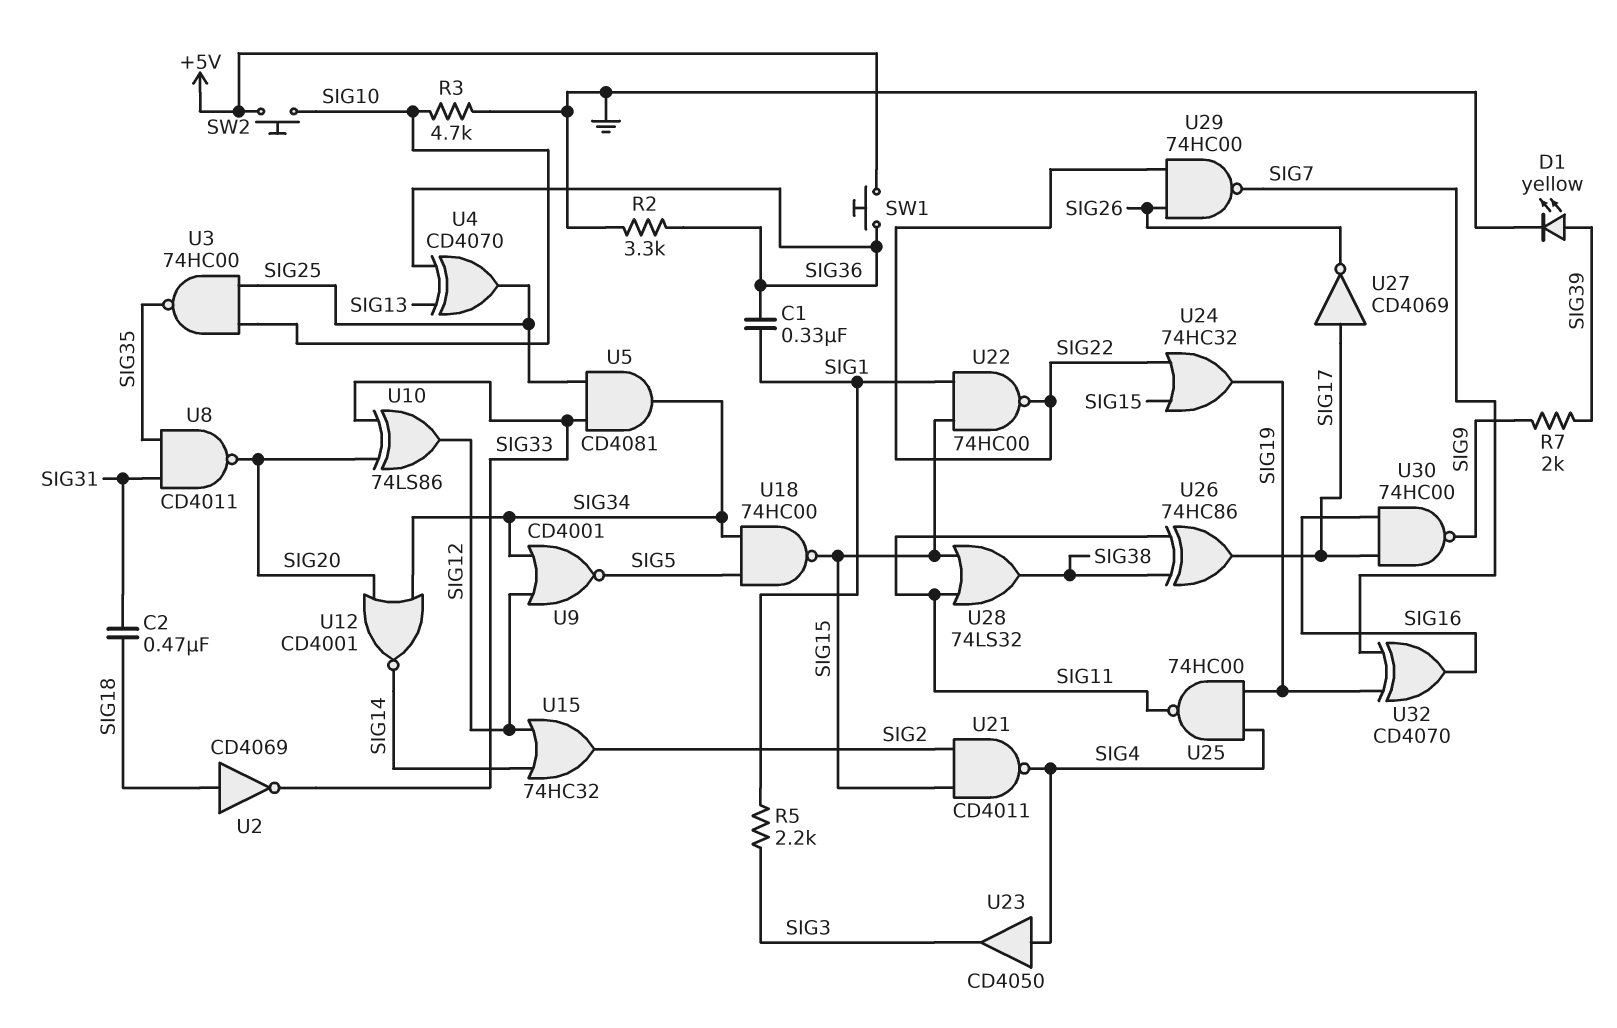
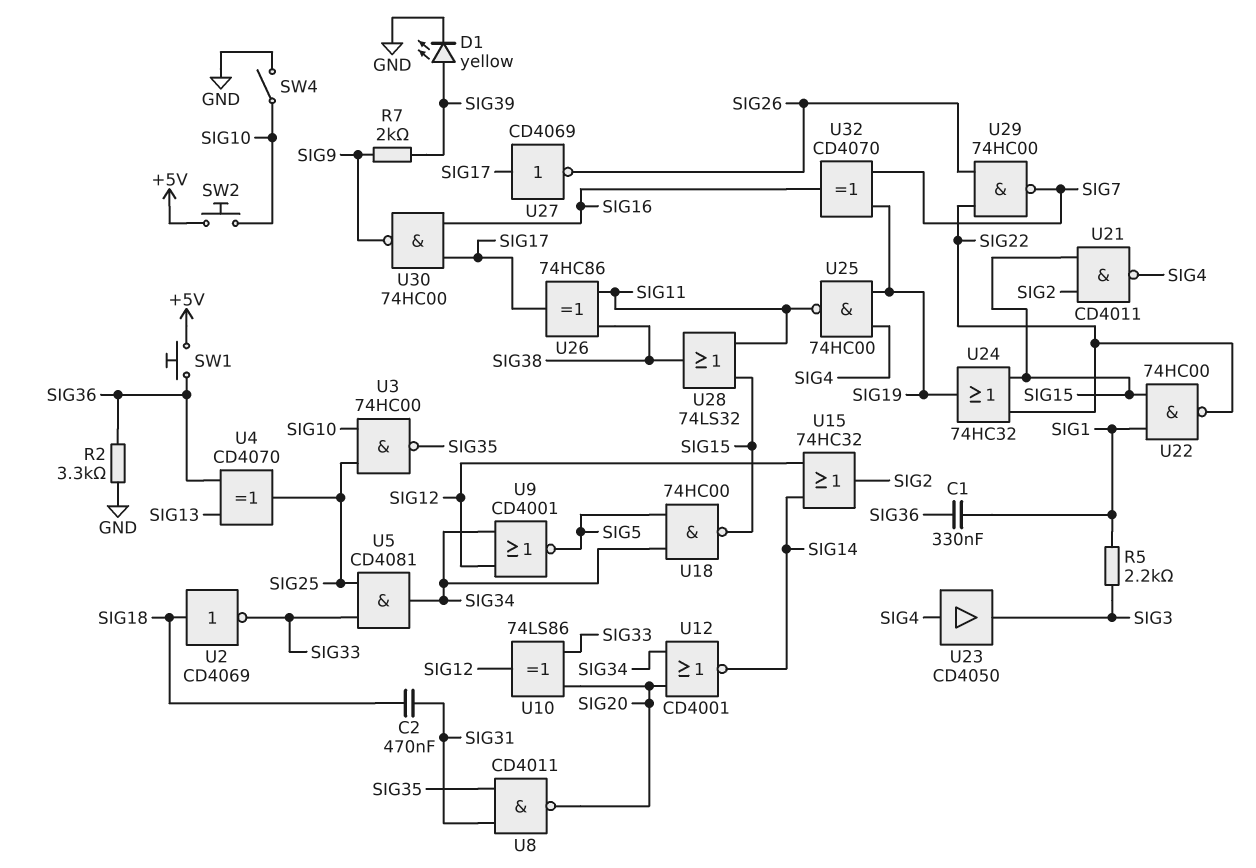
R3: 4.7k (GND, SIG10) -> none
SW4: none -> switch (GND, SIG10)

